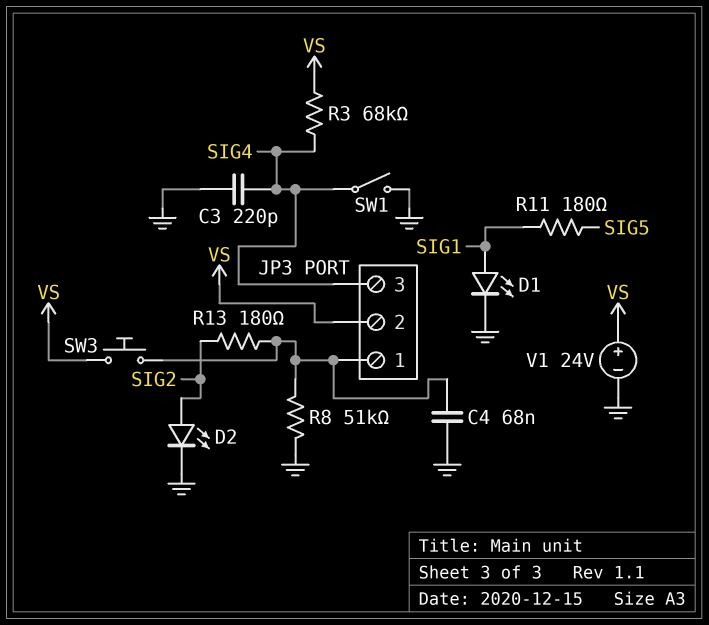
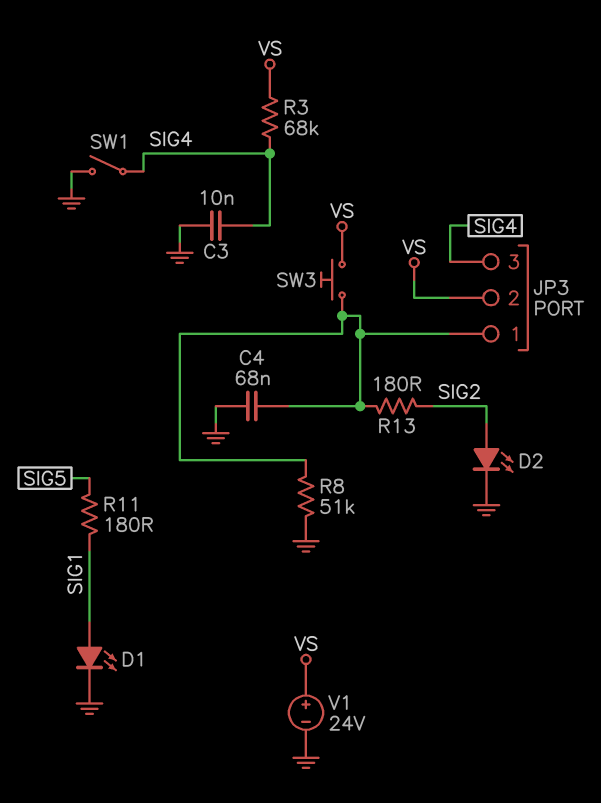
C3: 220pF (GND, SIG4) -> 10nF (GND, SIG4)

